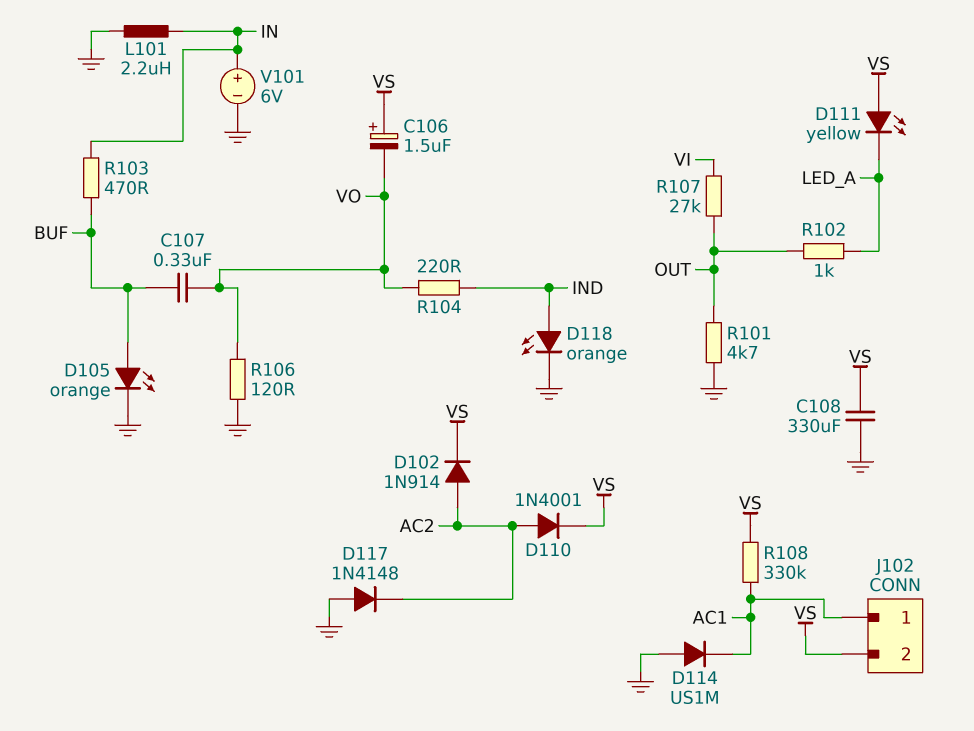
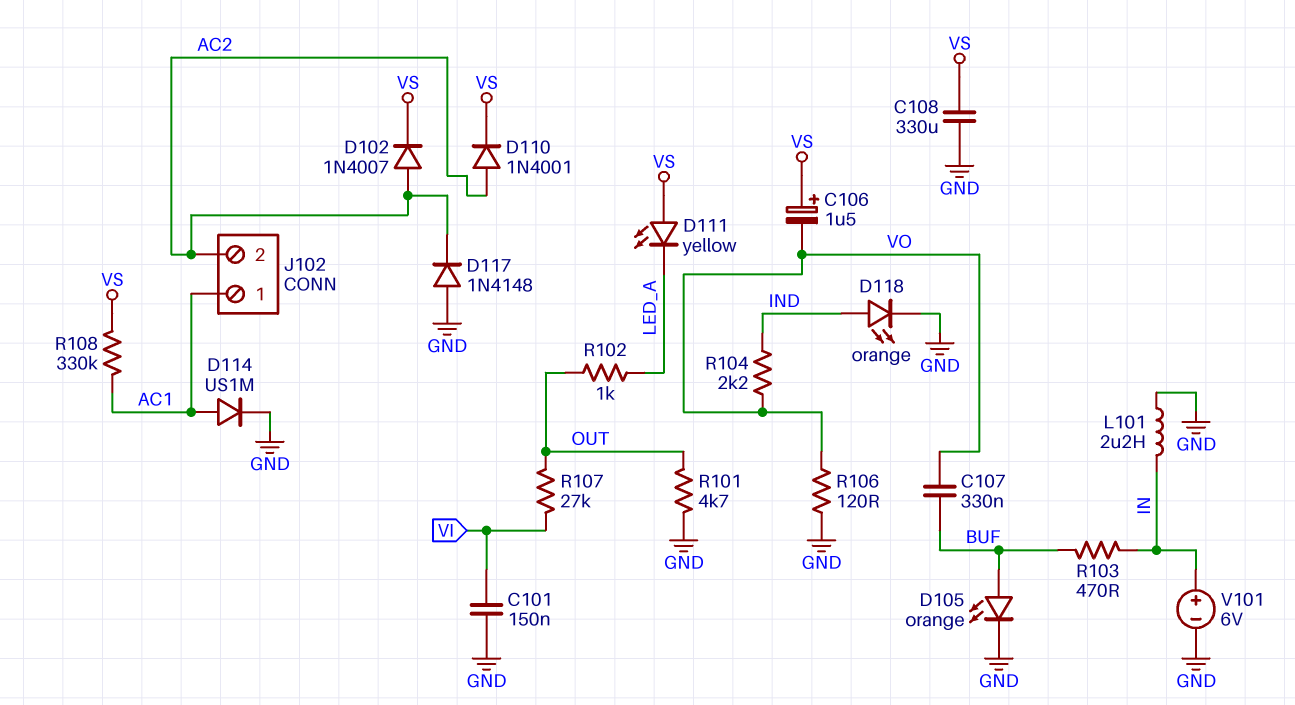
C101: none -> 150nF (GND, VI)
D102: diode 1N914 (A AC2, K VS) -> diode 1N4007 (A AC2, K VS)
D114: diode US1M (A GND, K AC1) -> diode US1M (A AC1, K GND)
J102 pin 2: VS -> AC2
R104: 220 (IND, VO) -> 2.2k (IND, VO)

